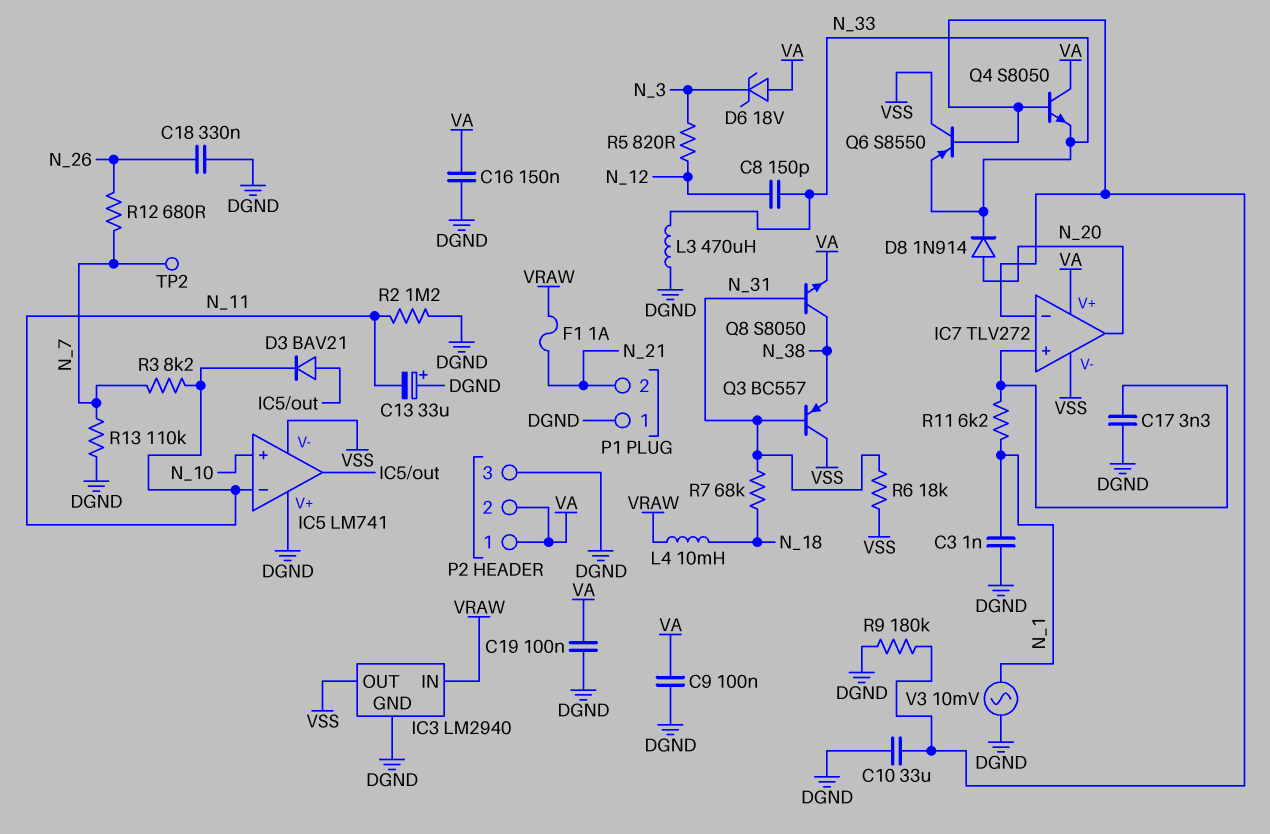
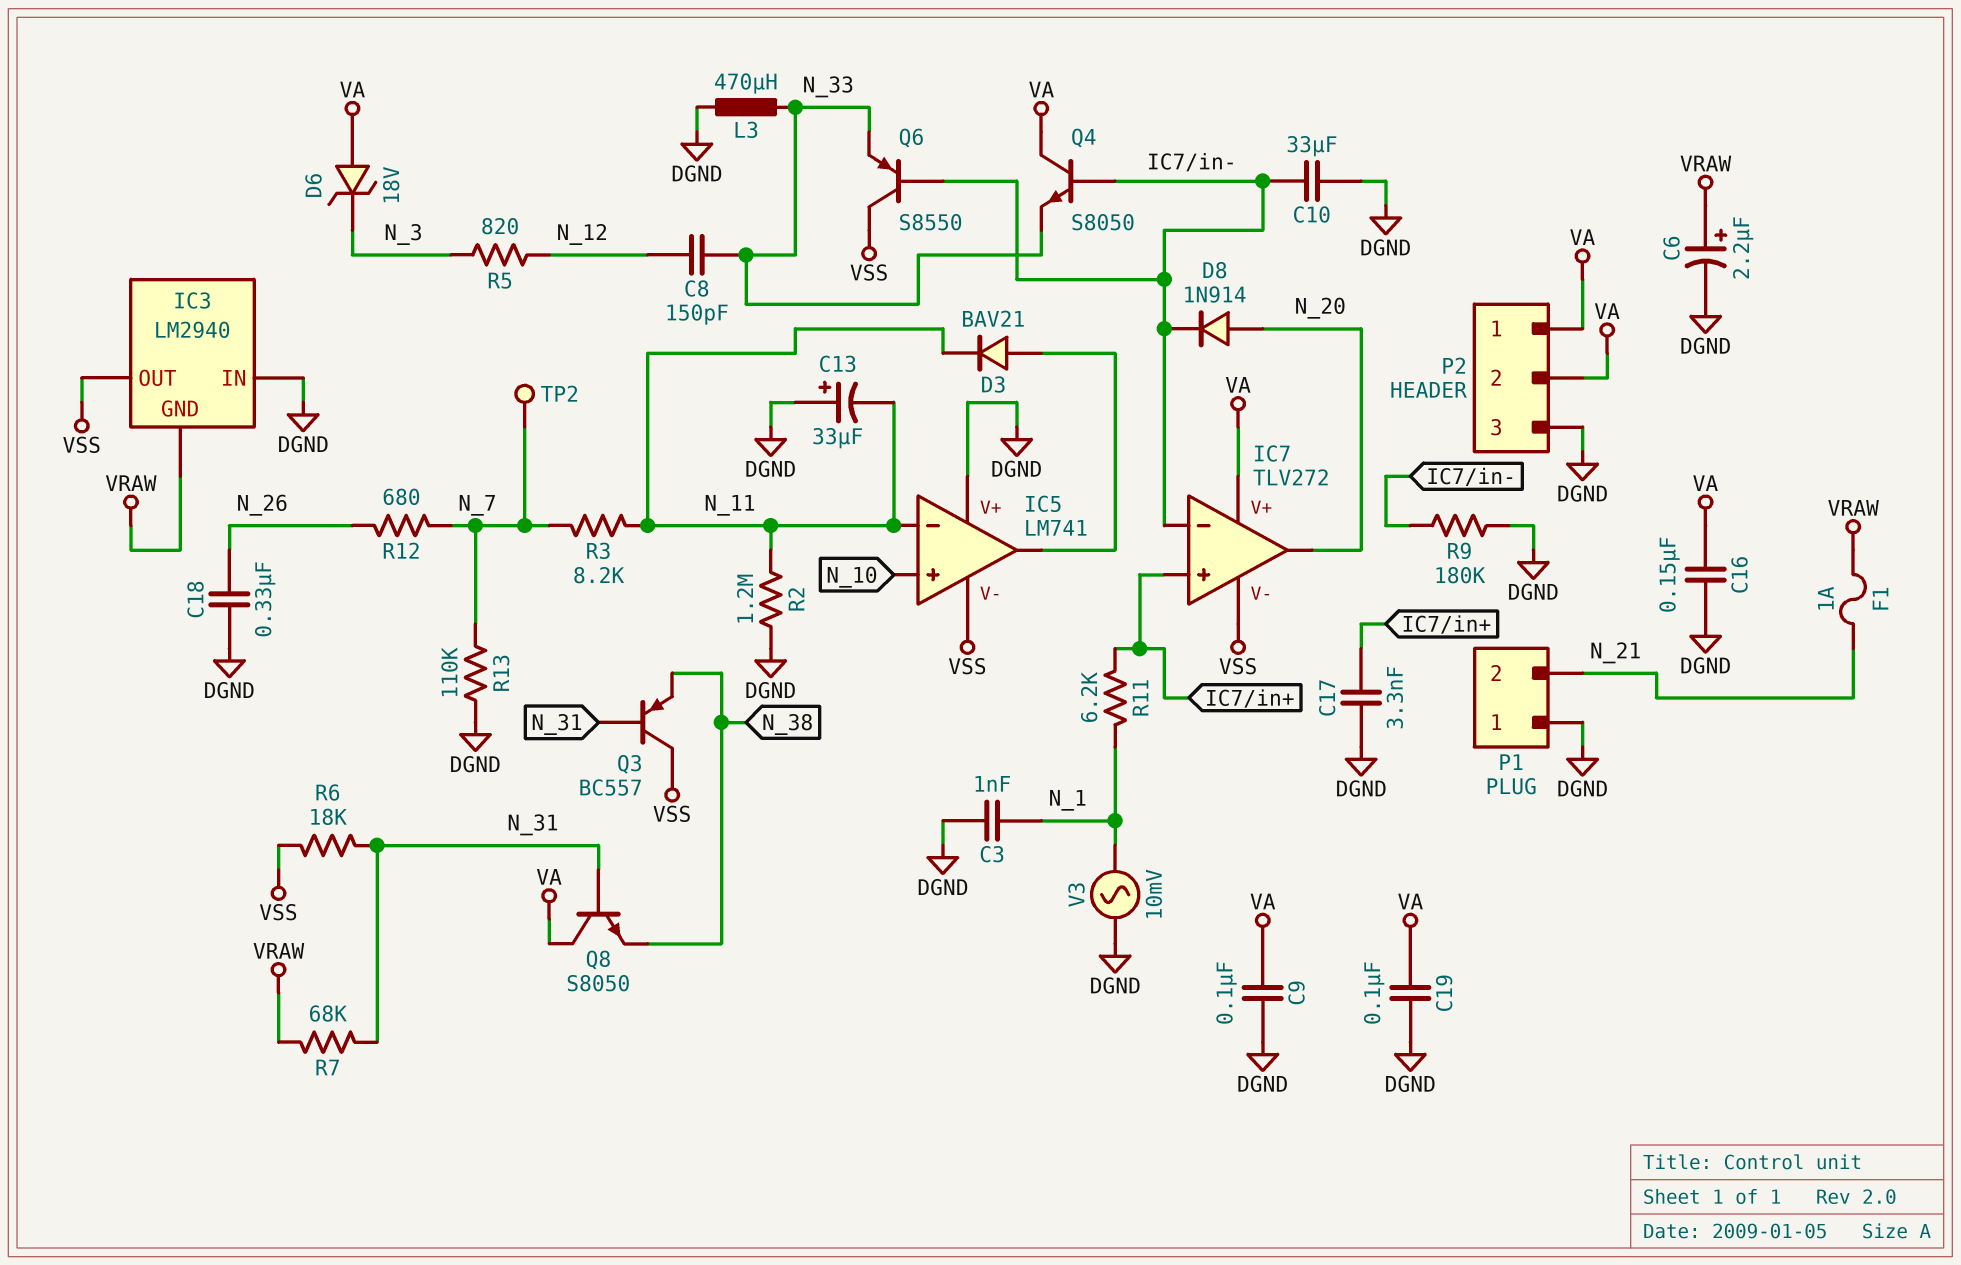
C6: none -> 2.2uF (plus VRAW, minus DGND)
D8: diode 1N914 (A N_20, K N_33) -> diode 1N914 (A N_20, K IC7/in-)
IC3 pin GND: DGND -> VRAW
IC3 pin IN: VRAW -> DGND
L4: 10mH (N_18, VRAW) -> none
Q8: NPN S8050 (B N_31, C N_38, E VA) -> NPN S8050 (B N_31, C VA, E N_38)
R7: 68k (N_18, N_31) -> 68k (N_31, VRAW)

